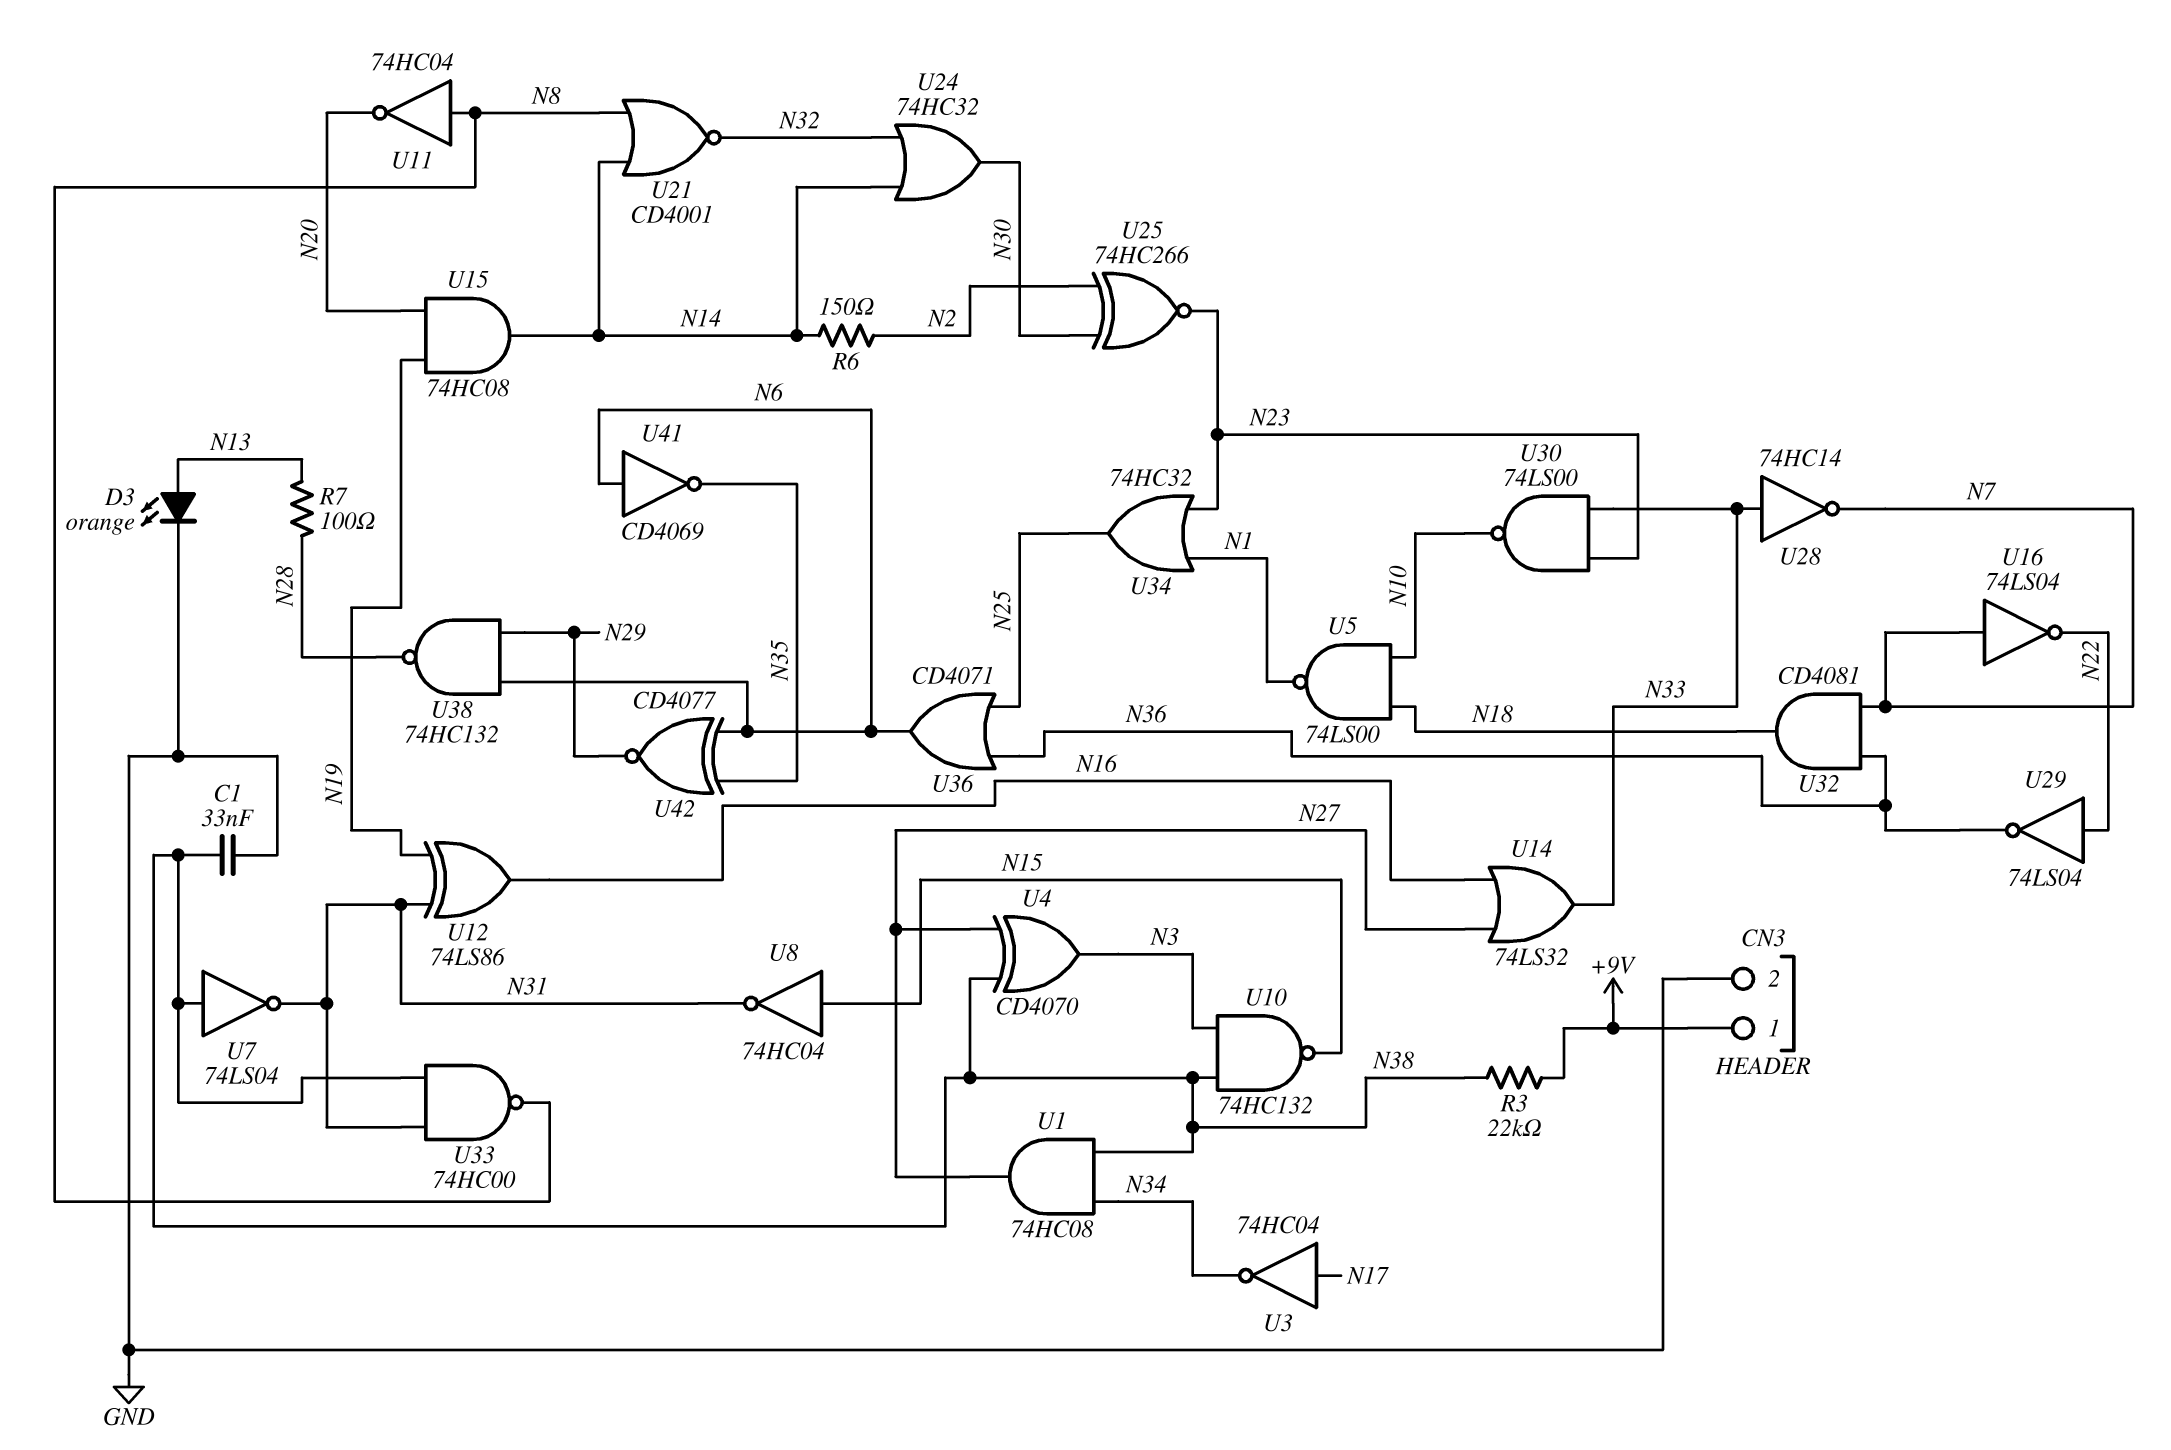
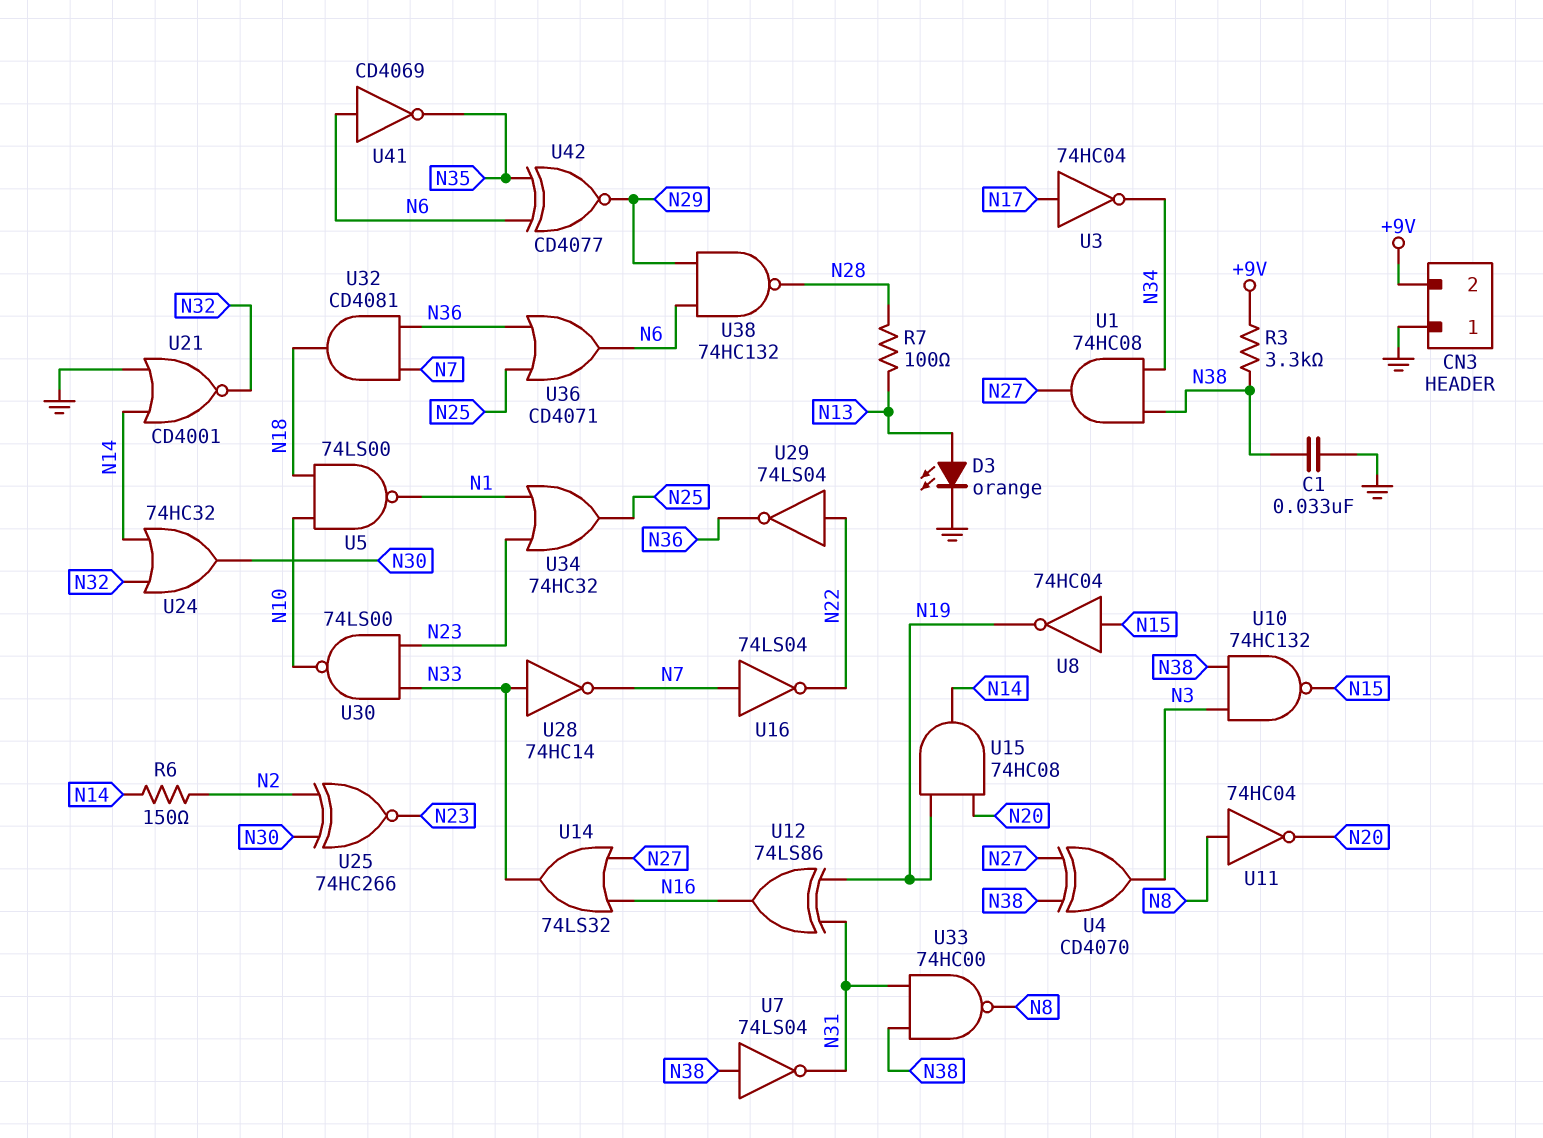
CN3 pin 1: +9V -> GND
CN3 pin 2: GND -> +9V
R3: 22k (+9V, N38) -> 3.3k (+9V, N38)
U8: NOT 74HC04 (in N15, out N31) -> NOT 74HC04 (in N15, out N19)
U21: NOR CD4001 (in N8, in N14, out N32) -> NOR CD4001 (in GND, in N14, out N32)

